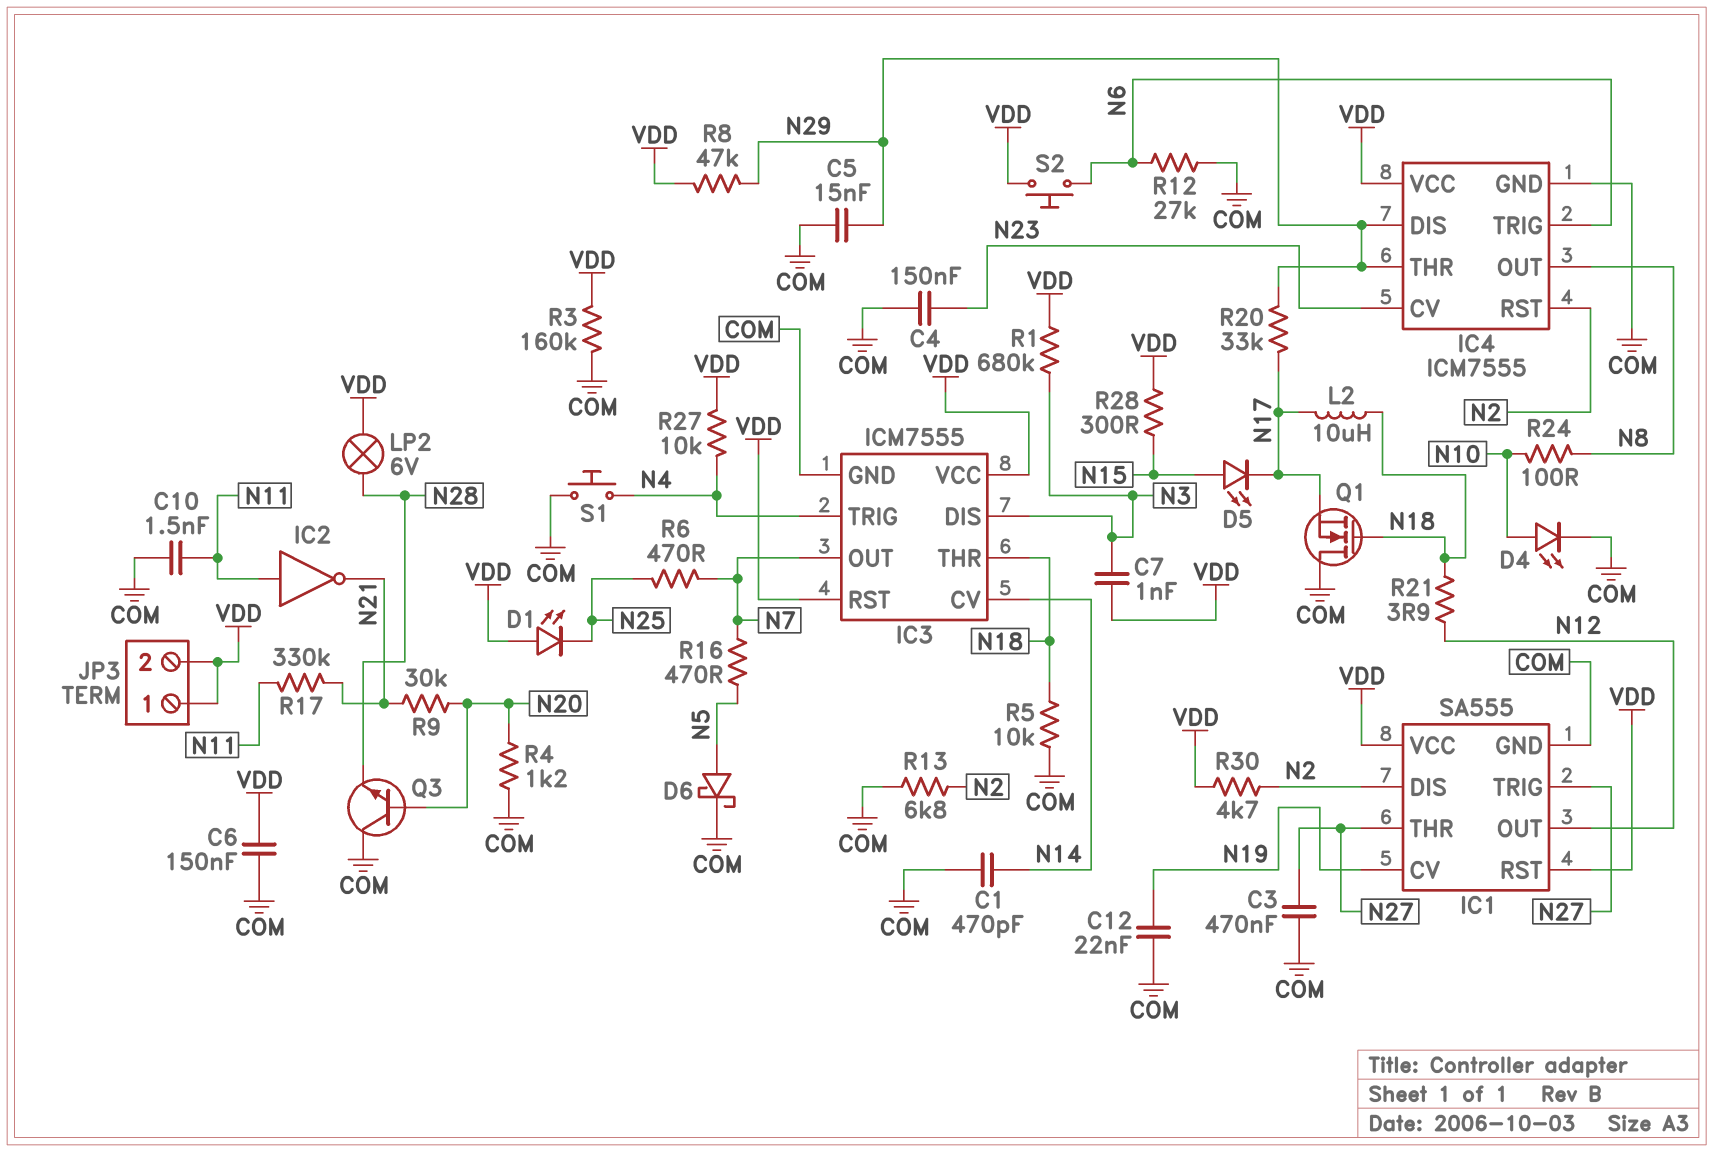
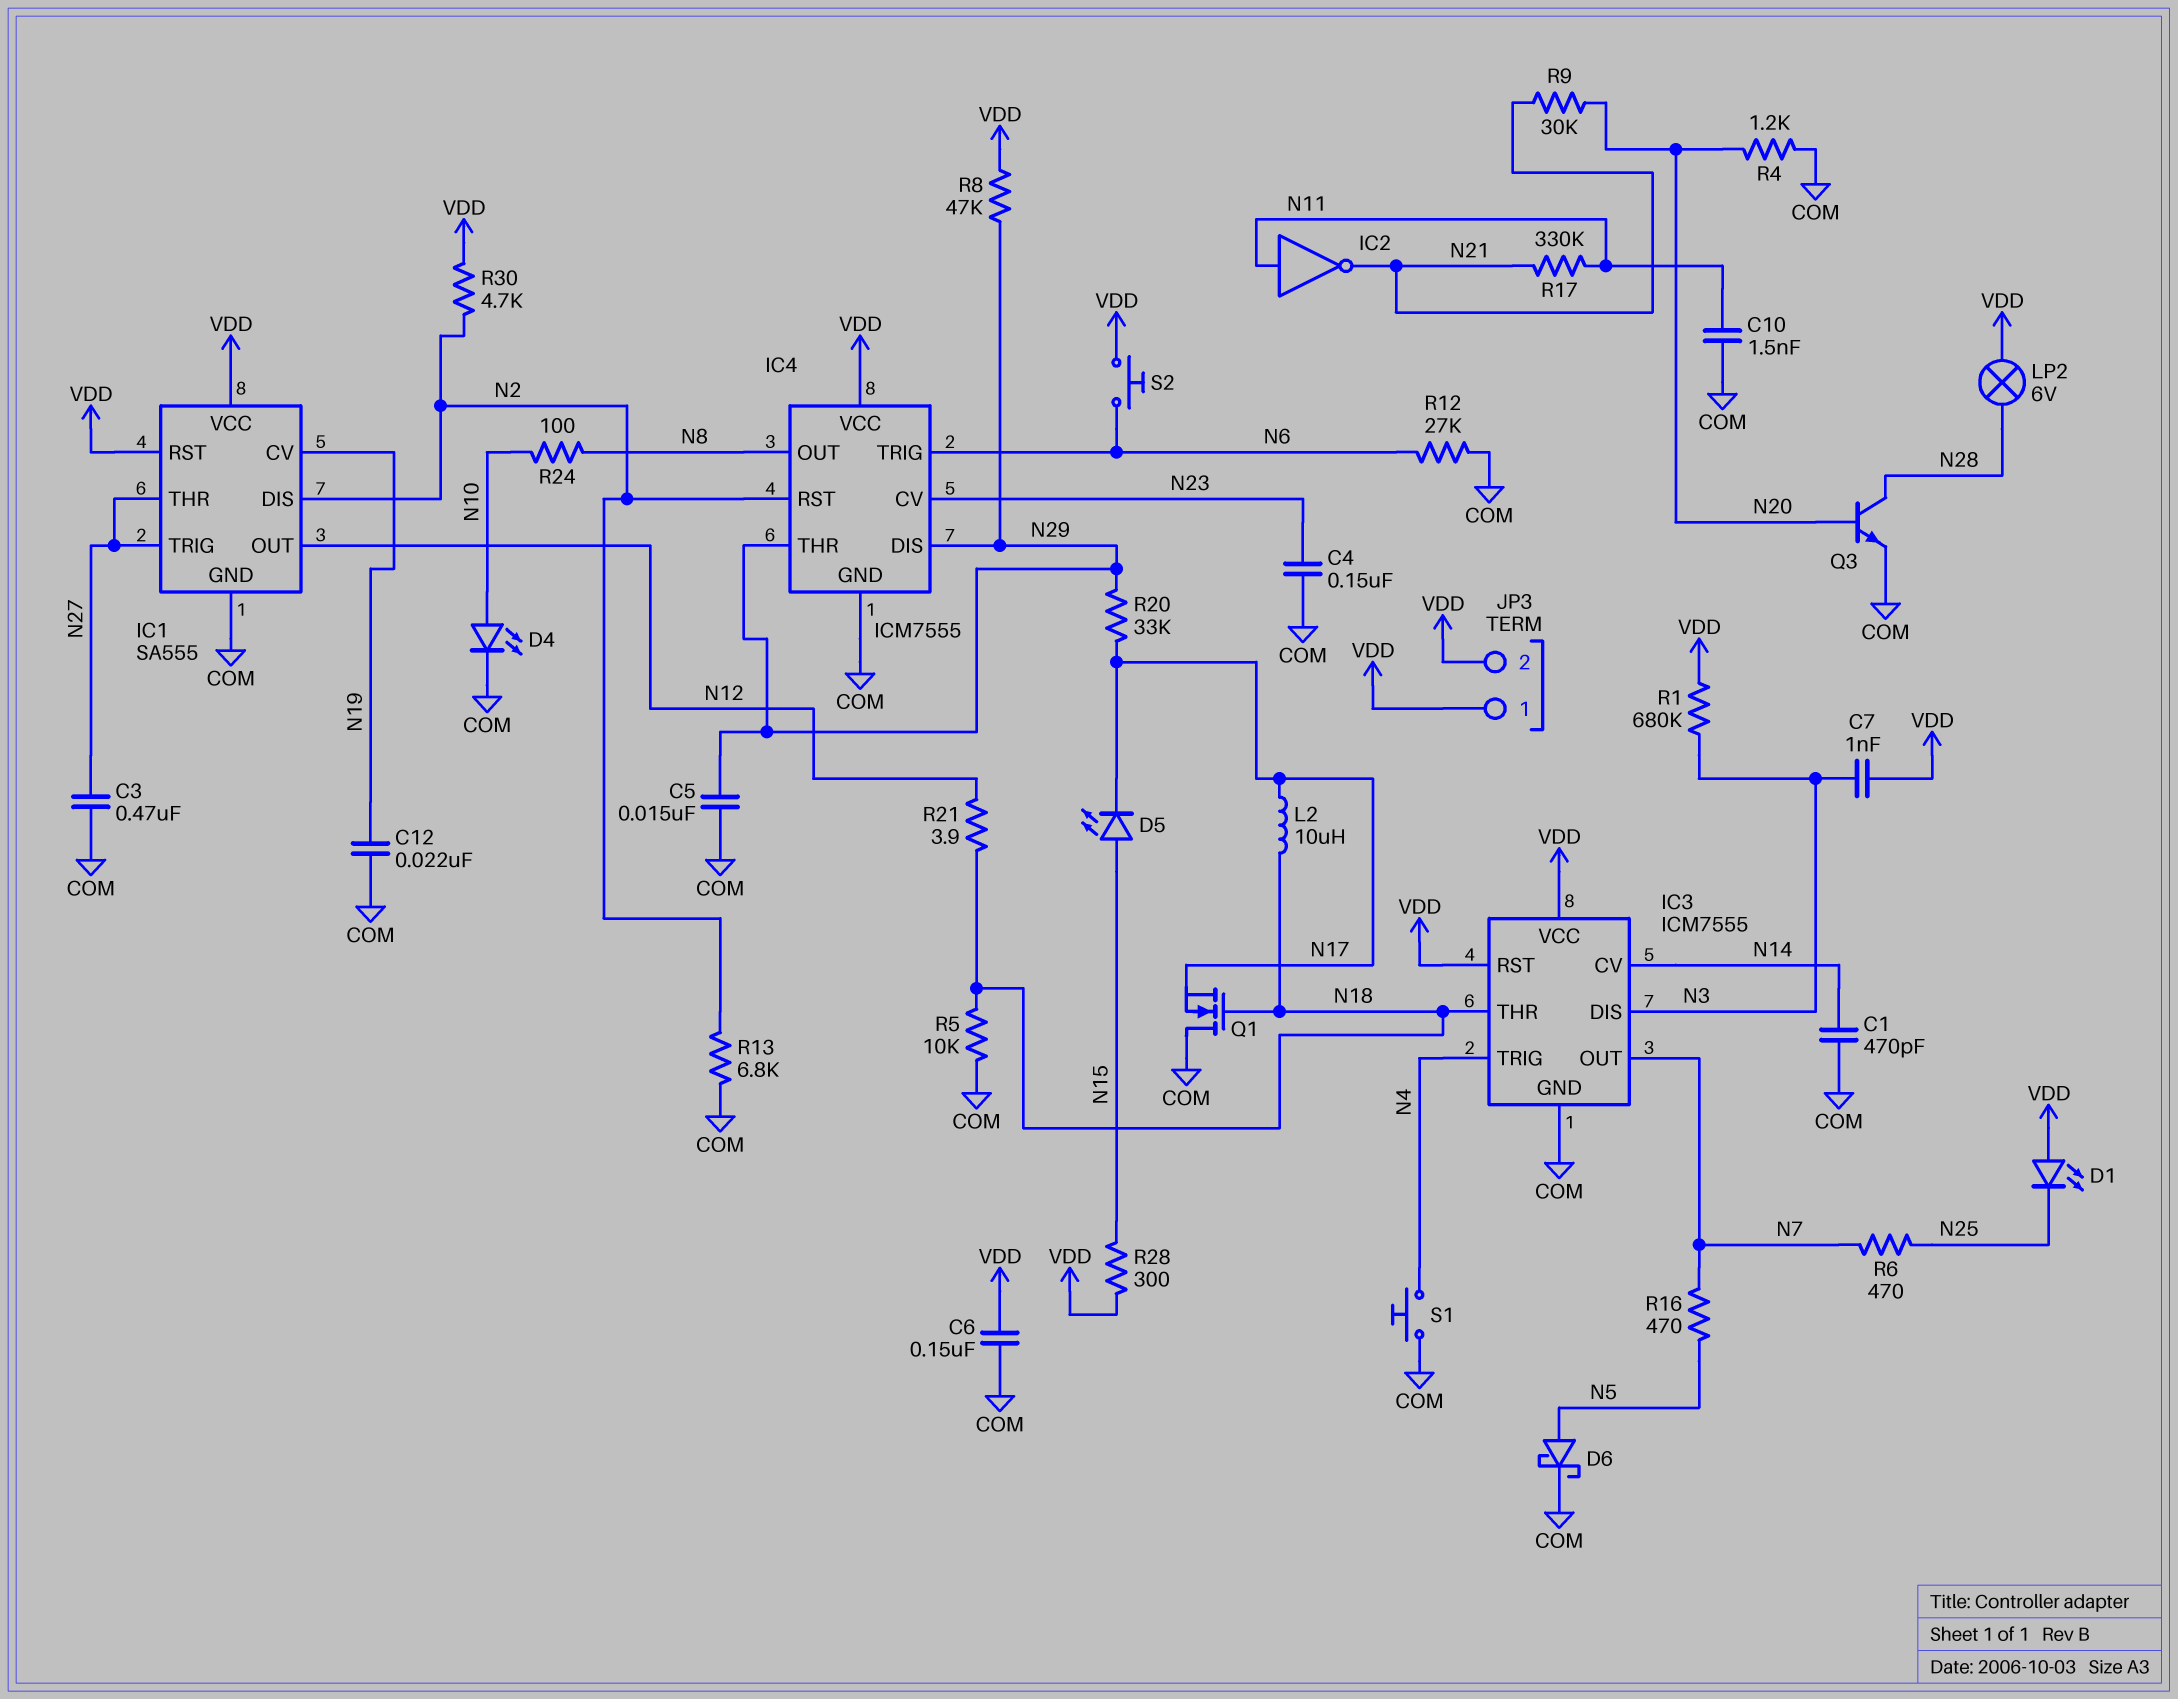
Q3: NPN (B N20, C COM, E N28) -> NPN (B N20, C N28, E COM)
R3: 160k (COM, VDD) -> none
R27: 10k (N4, VDD) -> none

